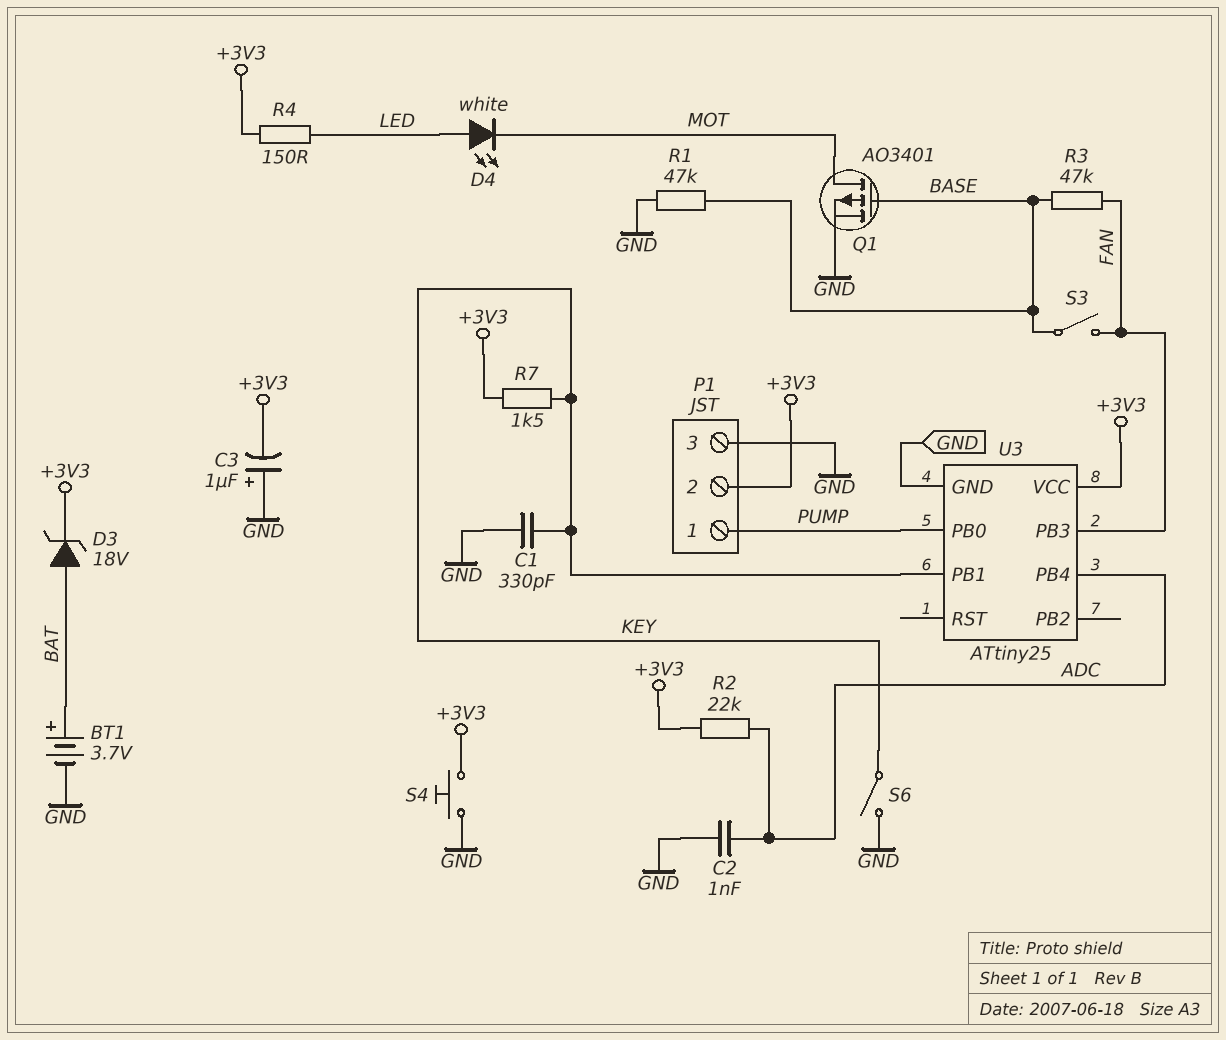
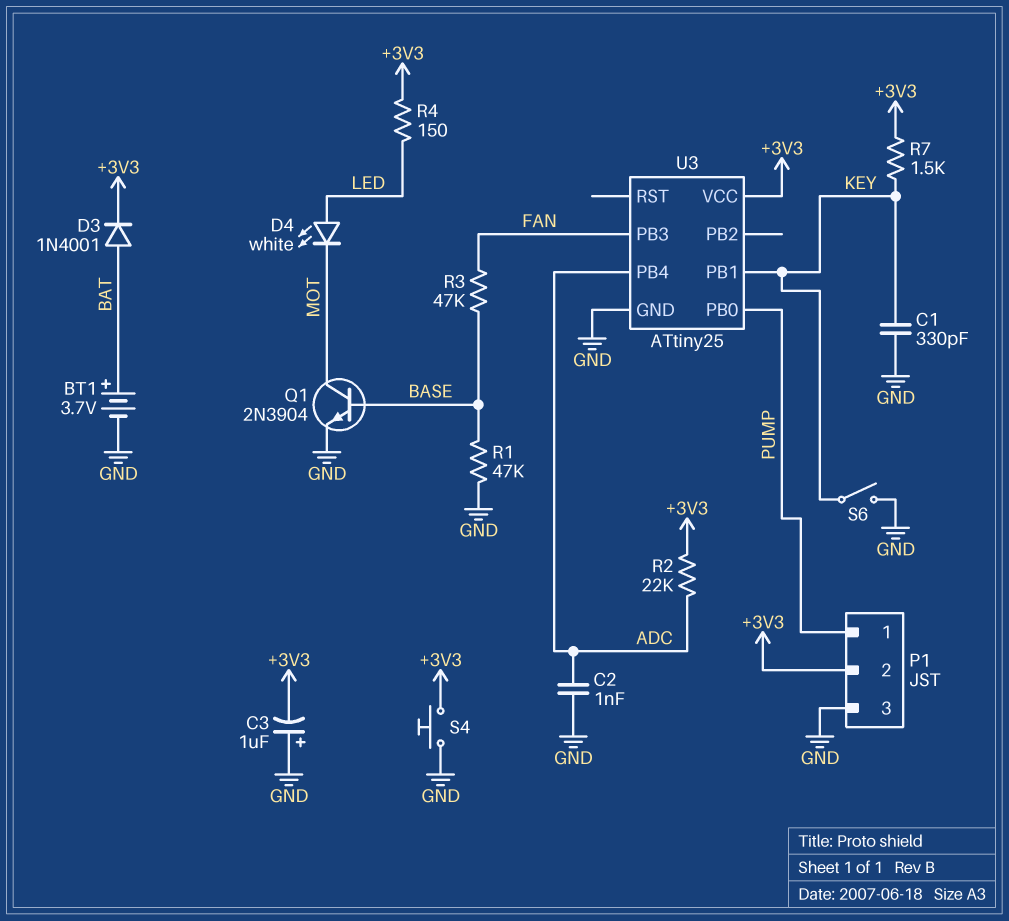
D3: zener 18V (A BAT, K +3V3) -> diode 1N4001 (A BAT, K +3V3)
Q1: PMOS AO3401 (G BASE, D MOT, S GND) -> NPN 2N3904 (B BASE, C MOT, E GND)
S3: switch (BASE, FAN) -> none

